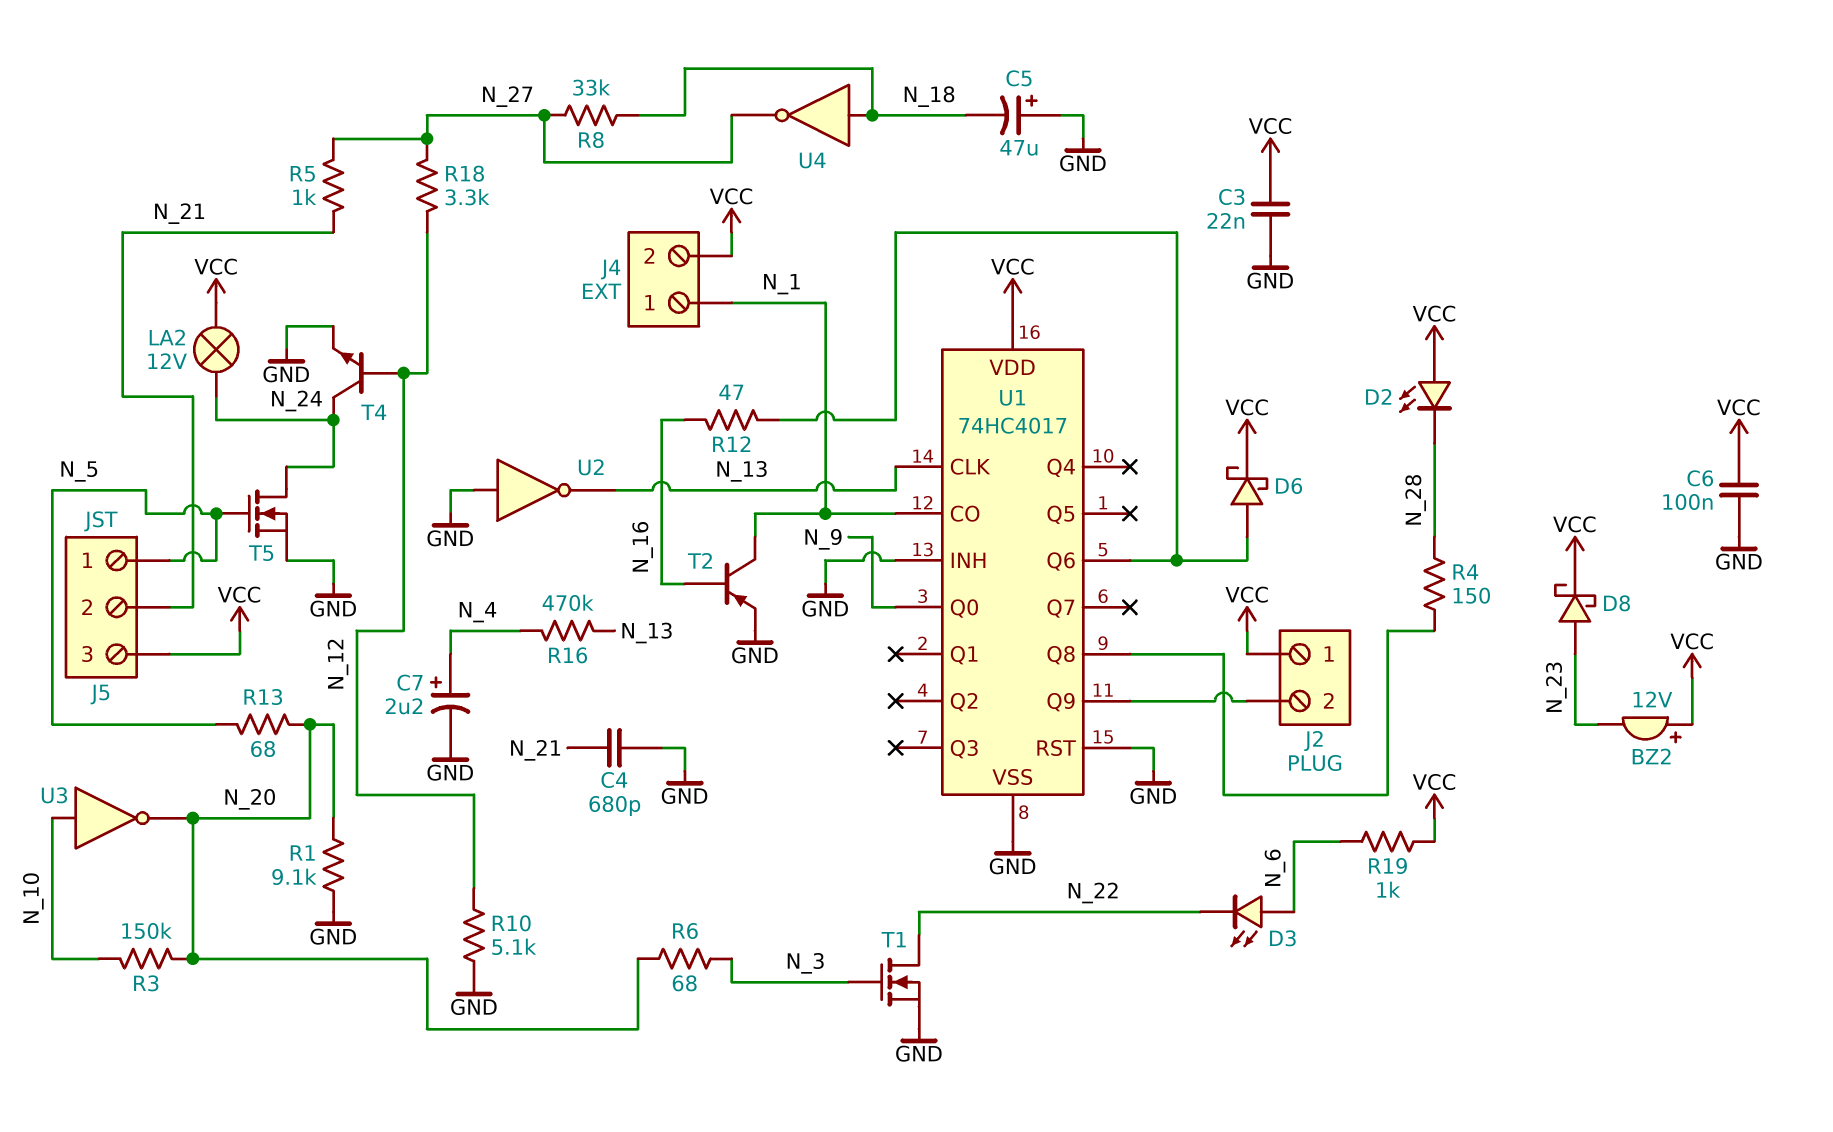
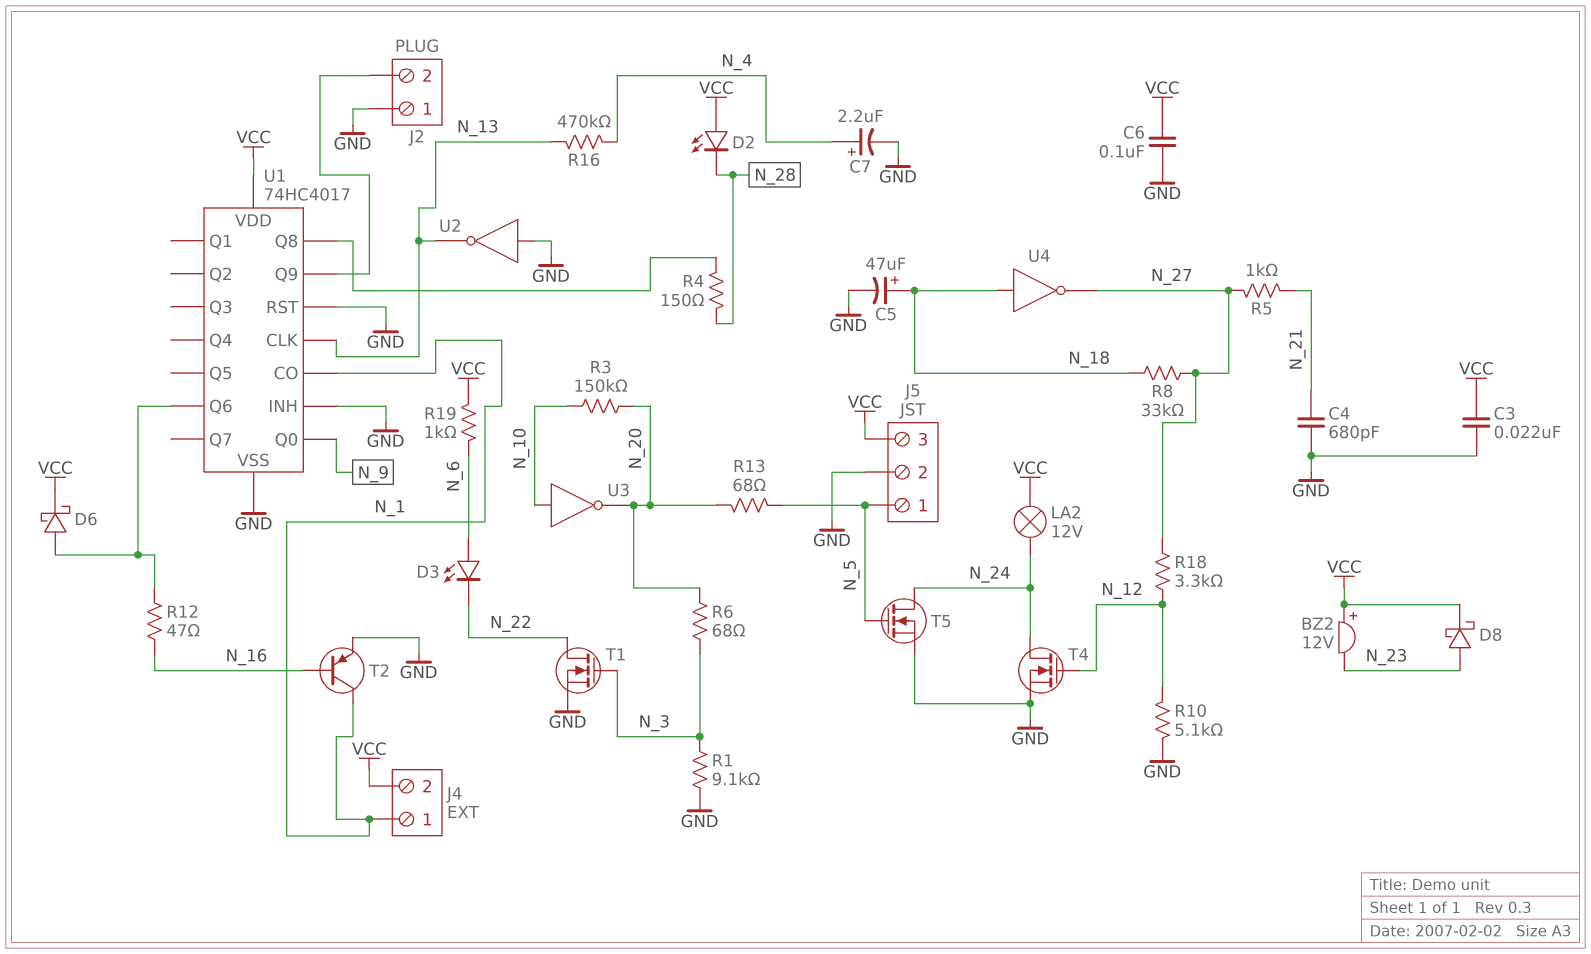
C5: 47uF (plus GND, minus N_18) -> 47uF (plus N_18, minus GND)
J2 pin 1: VCC -> GND
J5 pin 2: N_21 -> GND
R1: 9.1k (GND, N_20) -> 9.1k (GND, N_3)
T4: NPN (B N_12, C N_24, E GND) -> NMOS (G N_12, D N_24, S GND)

